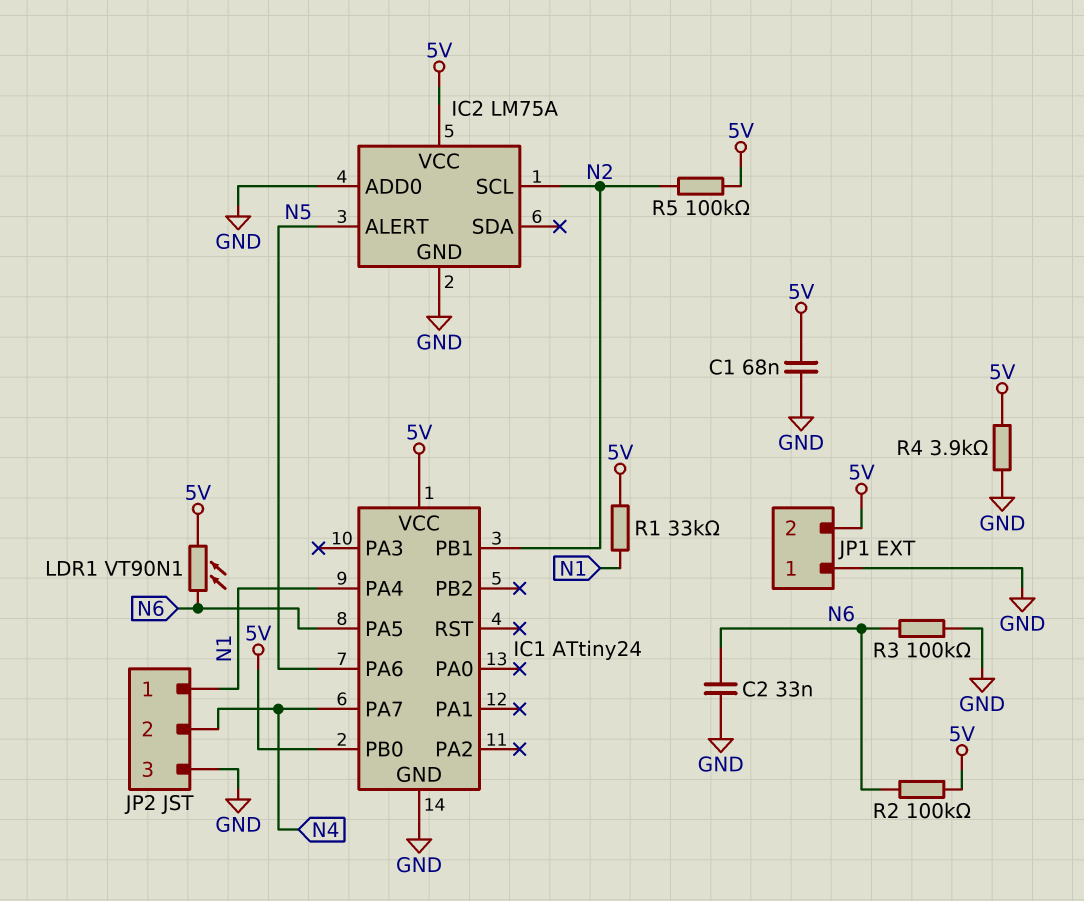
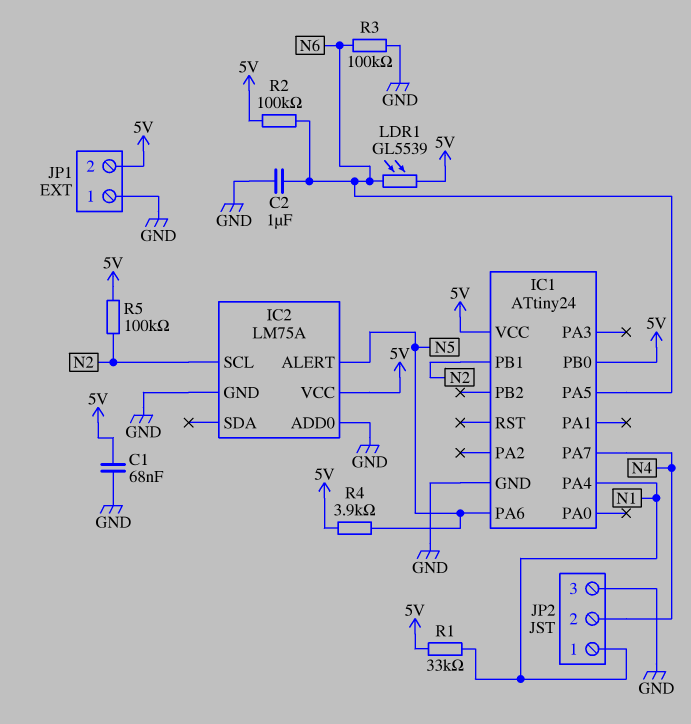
C2: 33nF (GND, N6) -> 1uF (GND, N6)
LDR1: VT90N1 (5V, N6) -> GL5539 (5V, N6)
R4: 3.9k (5V, GND) -> 3.9k (5V, N5)

